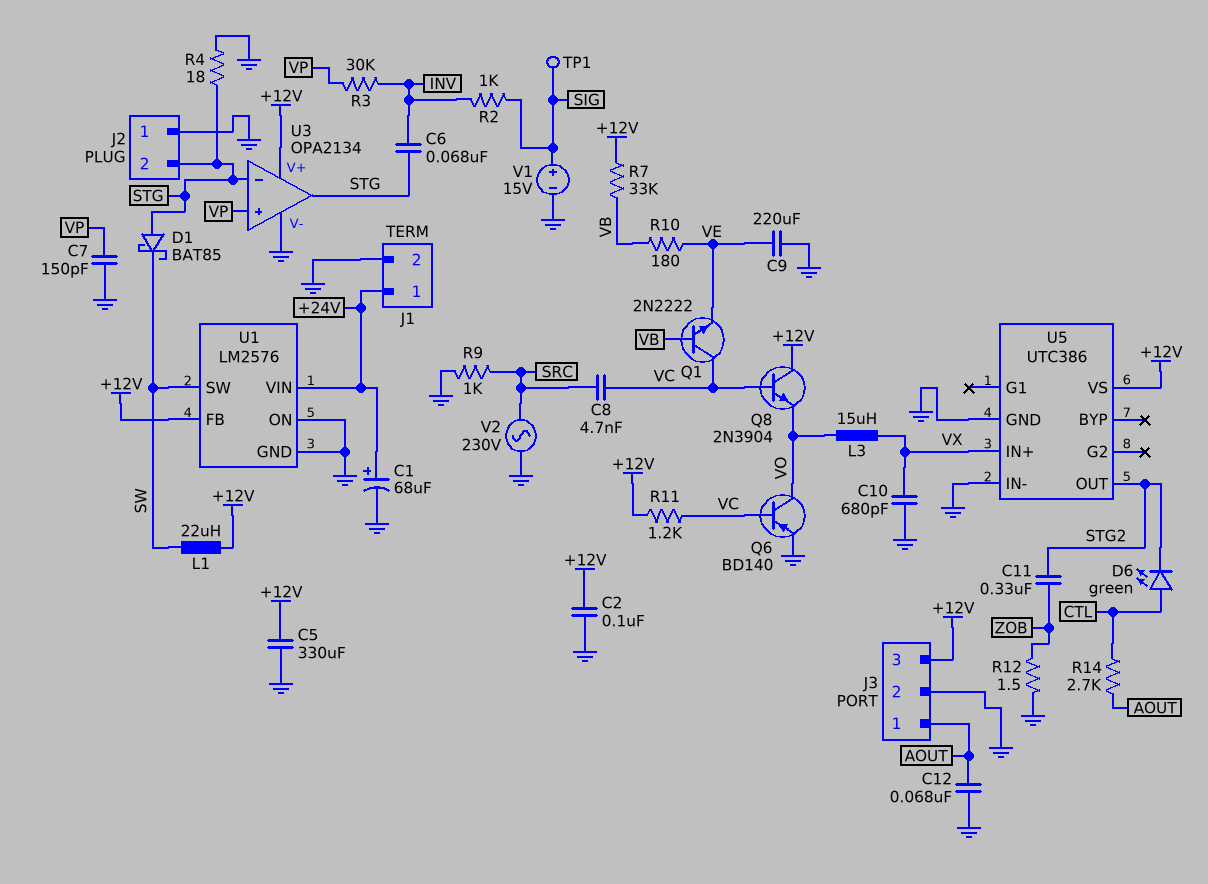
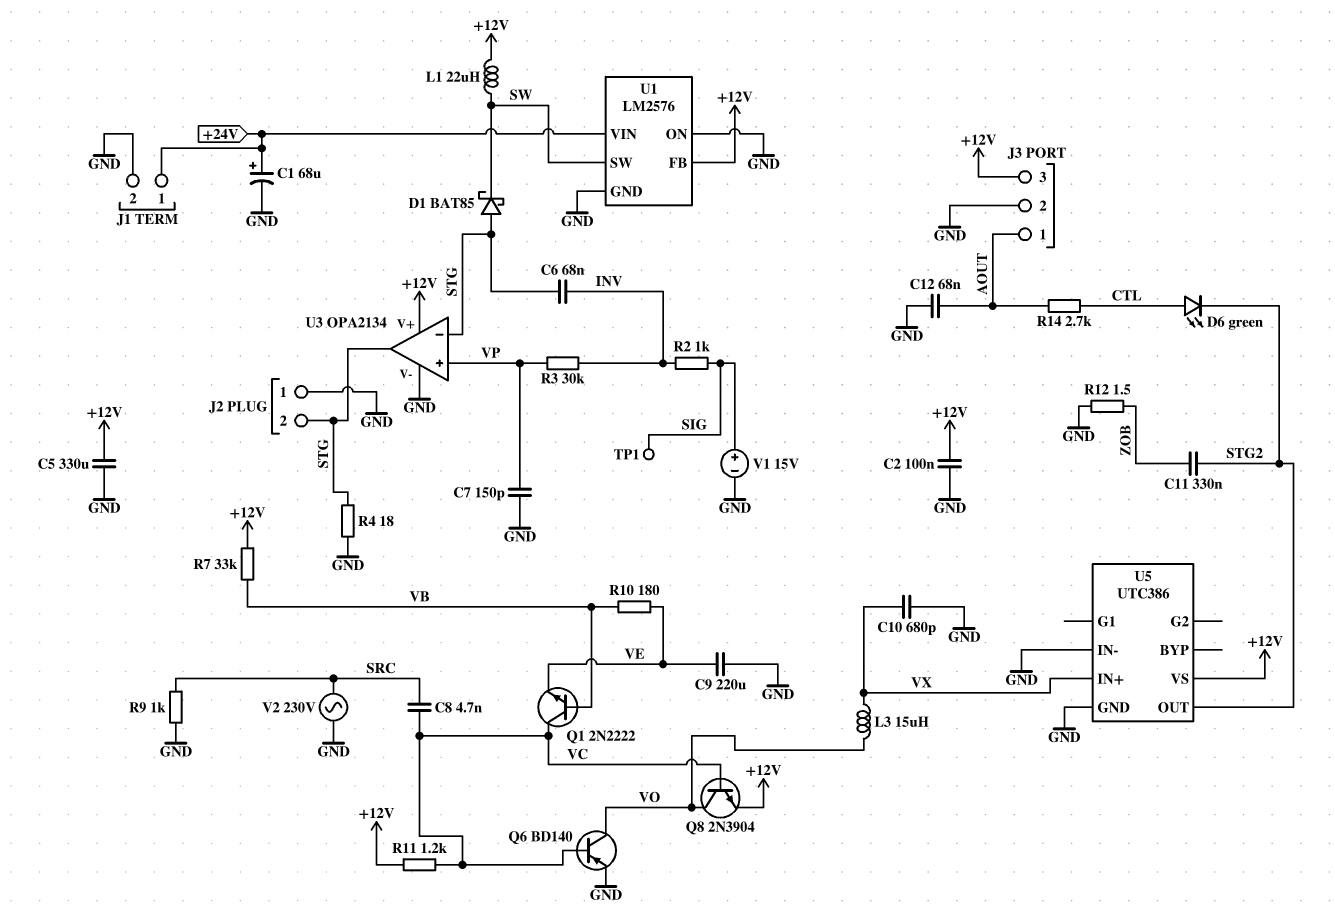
Q8: NPN 2N3904 (B VC, C +12V, E VO) -> NPN 2N3904 (B VC, C VO, E +12V)

